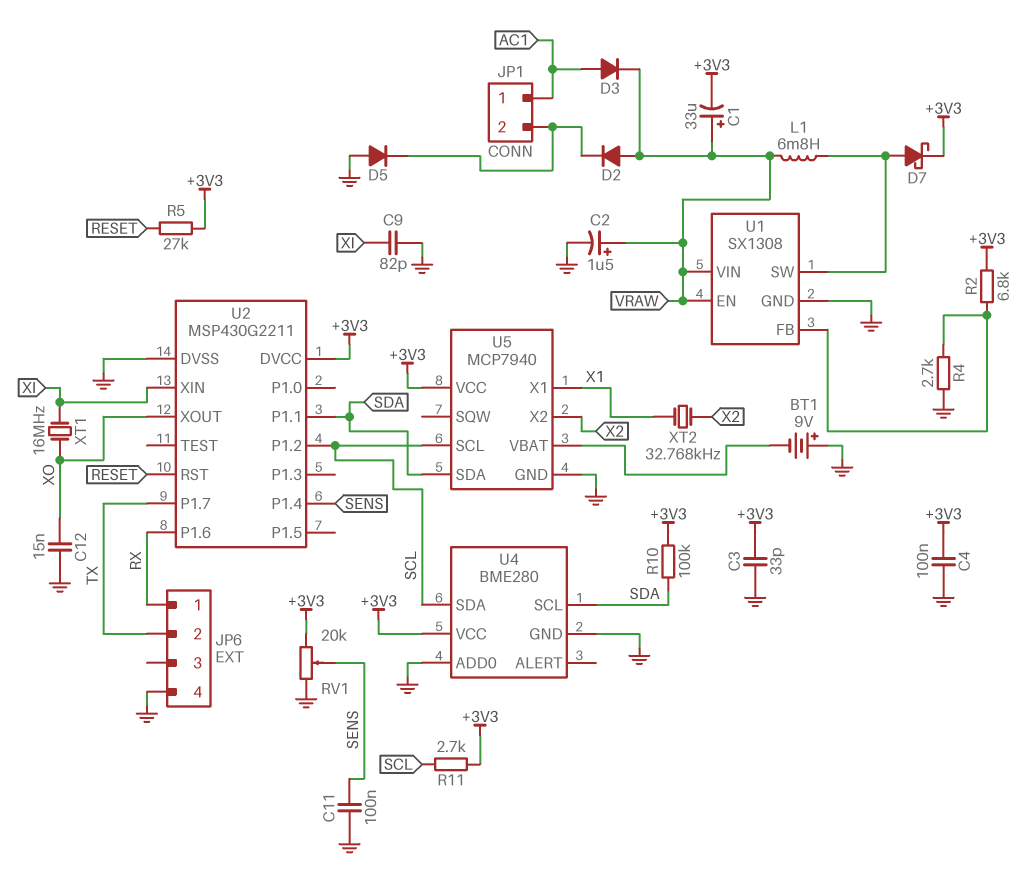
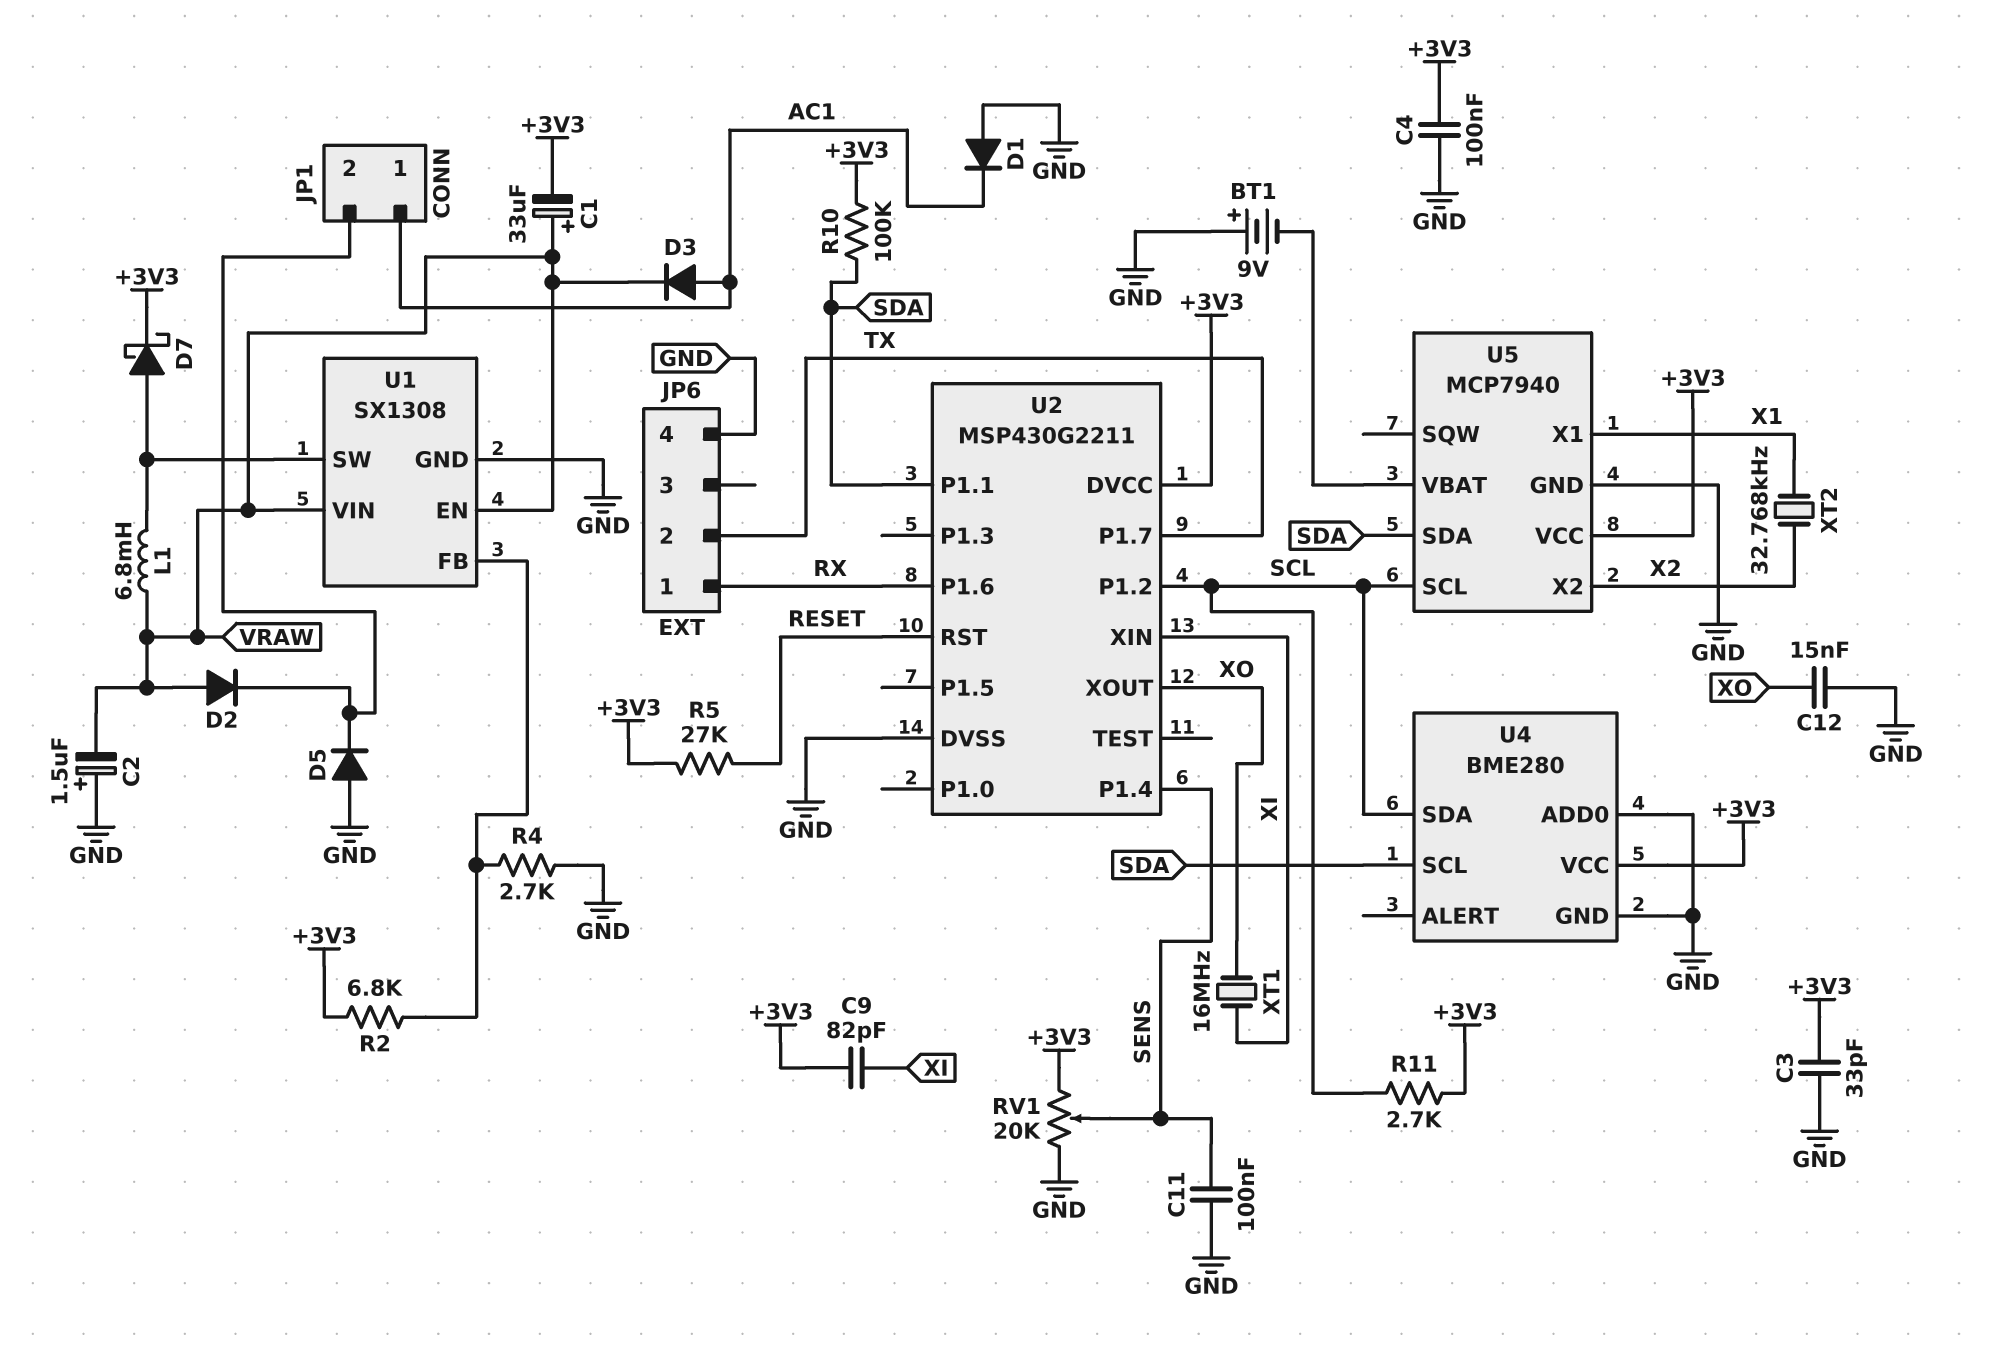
C2: 1.5uF (plus VRAW, minus GND) -> 1.5uF (plus GND, minus VRAW)
C9: 82pF (GND, XI) -> 82pF (+3V3, XI)
D1: none -> diode (A GND, K AC1)

